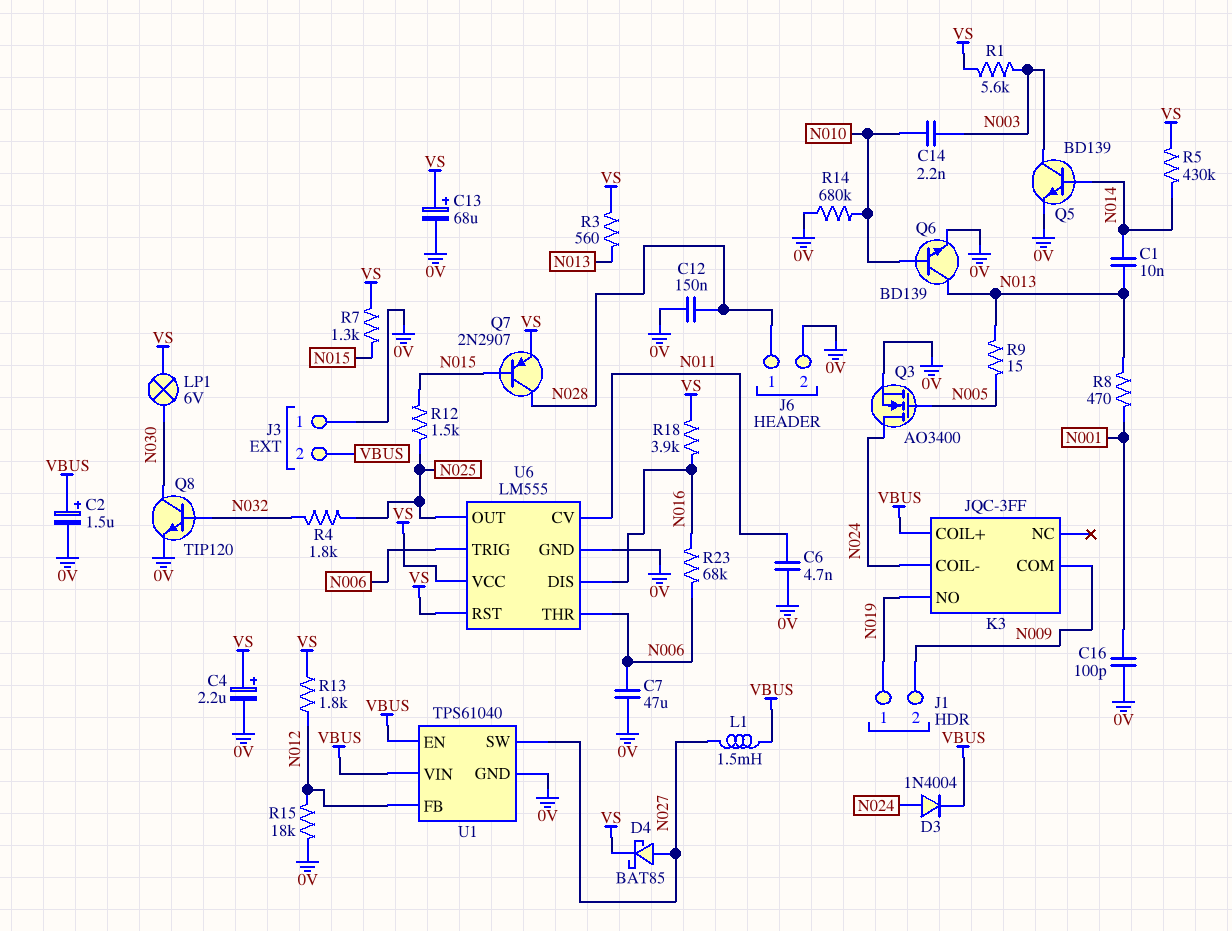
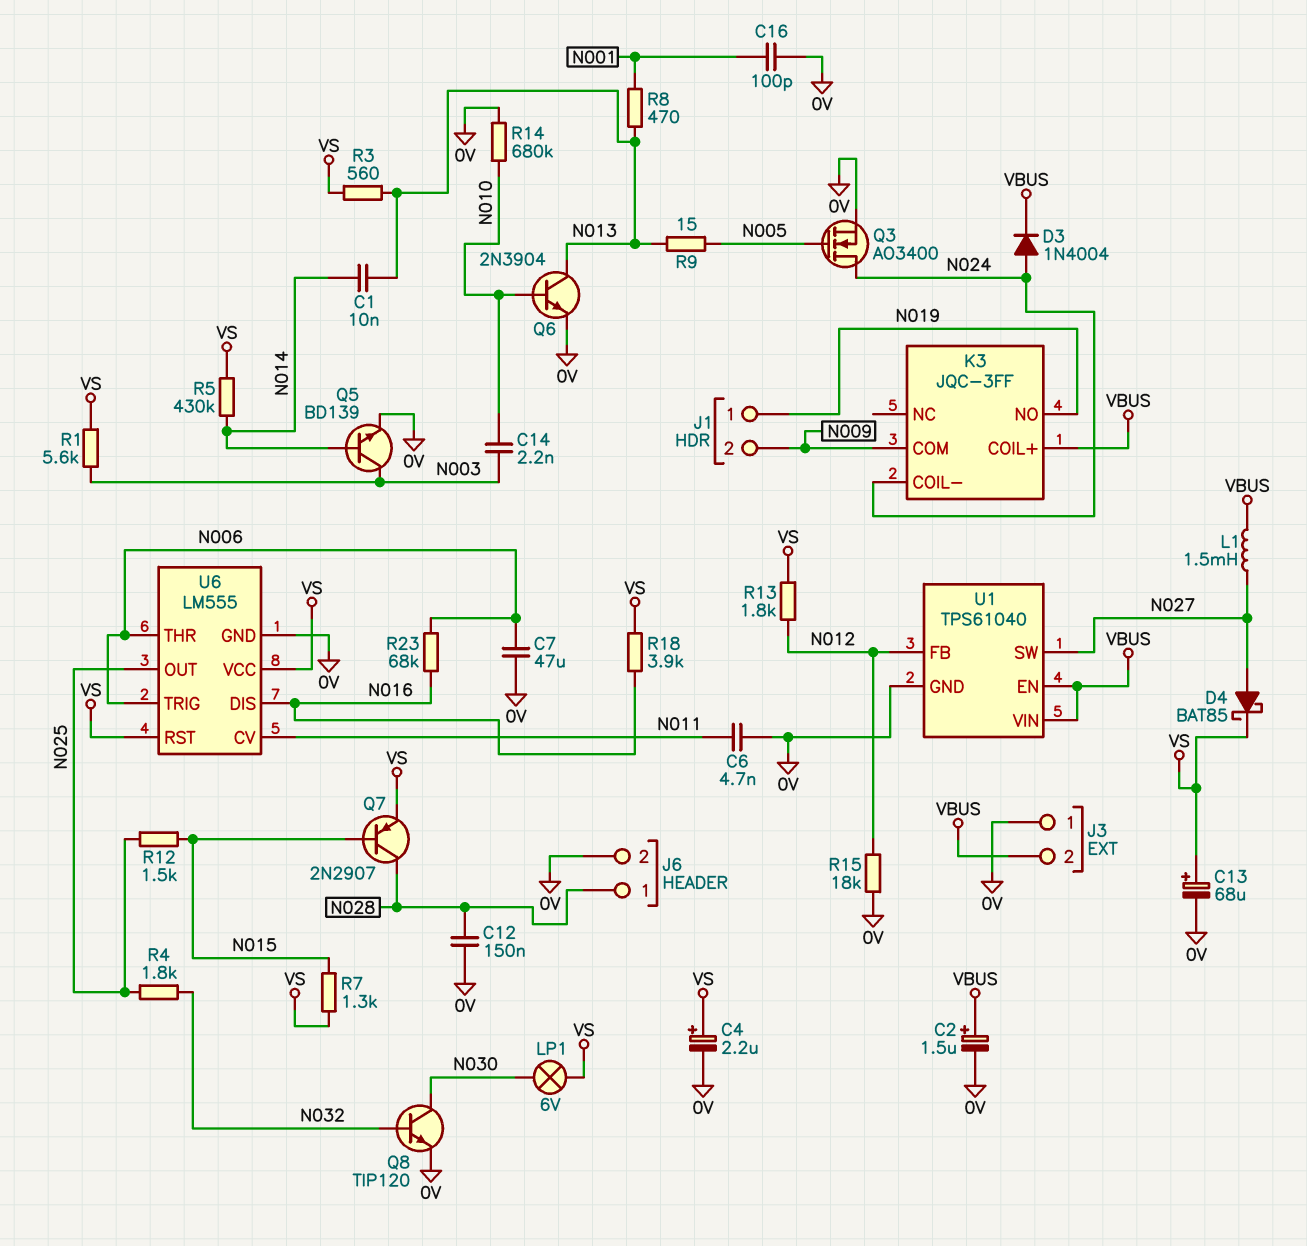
Q6: NPN BD139 (B N010, C N013, E 0V) -> NPN 2N3904 (B N010, C N013, E 0V)

